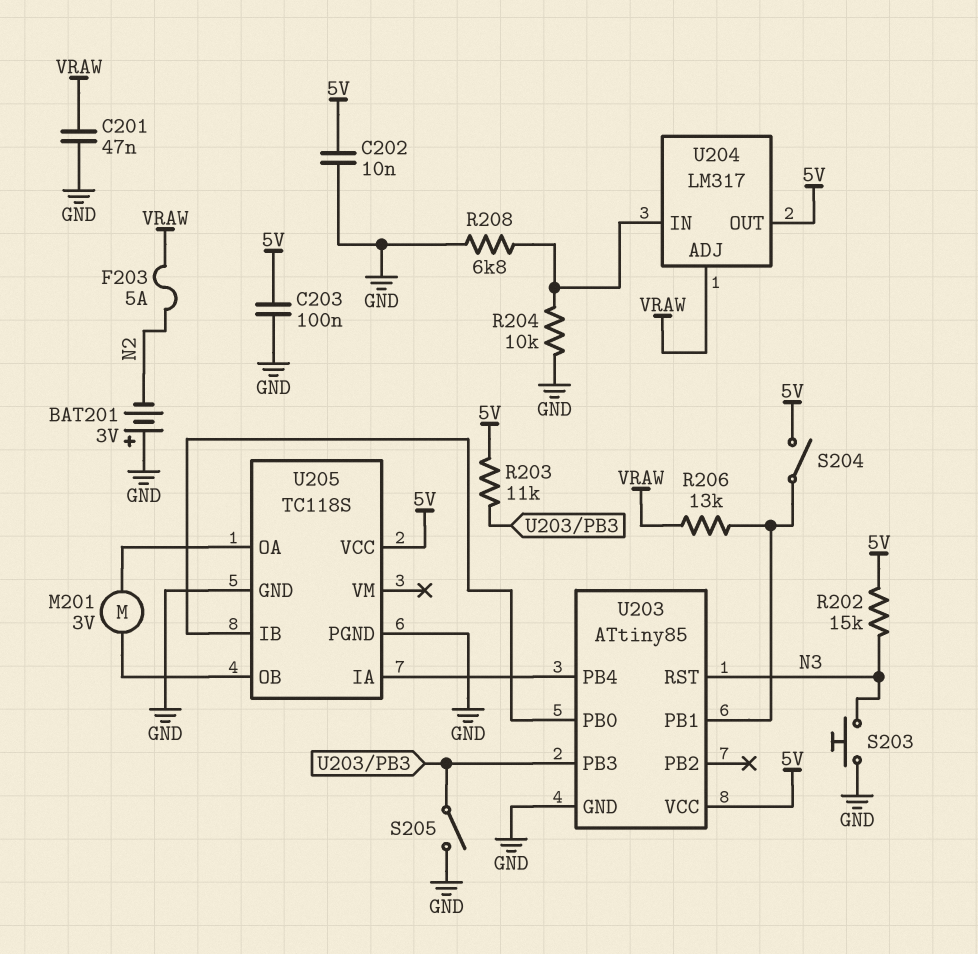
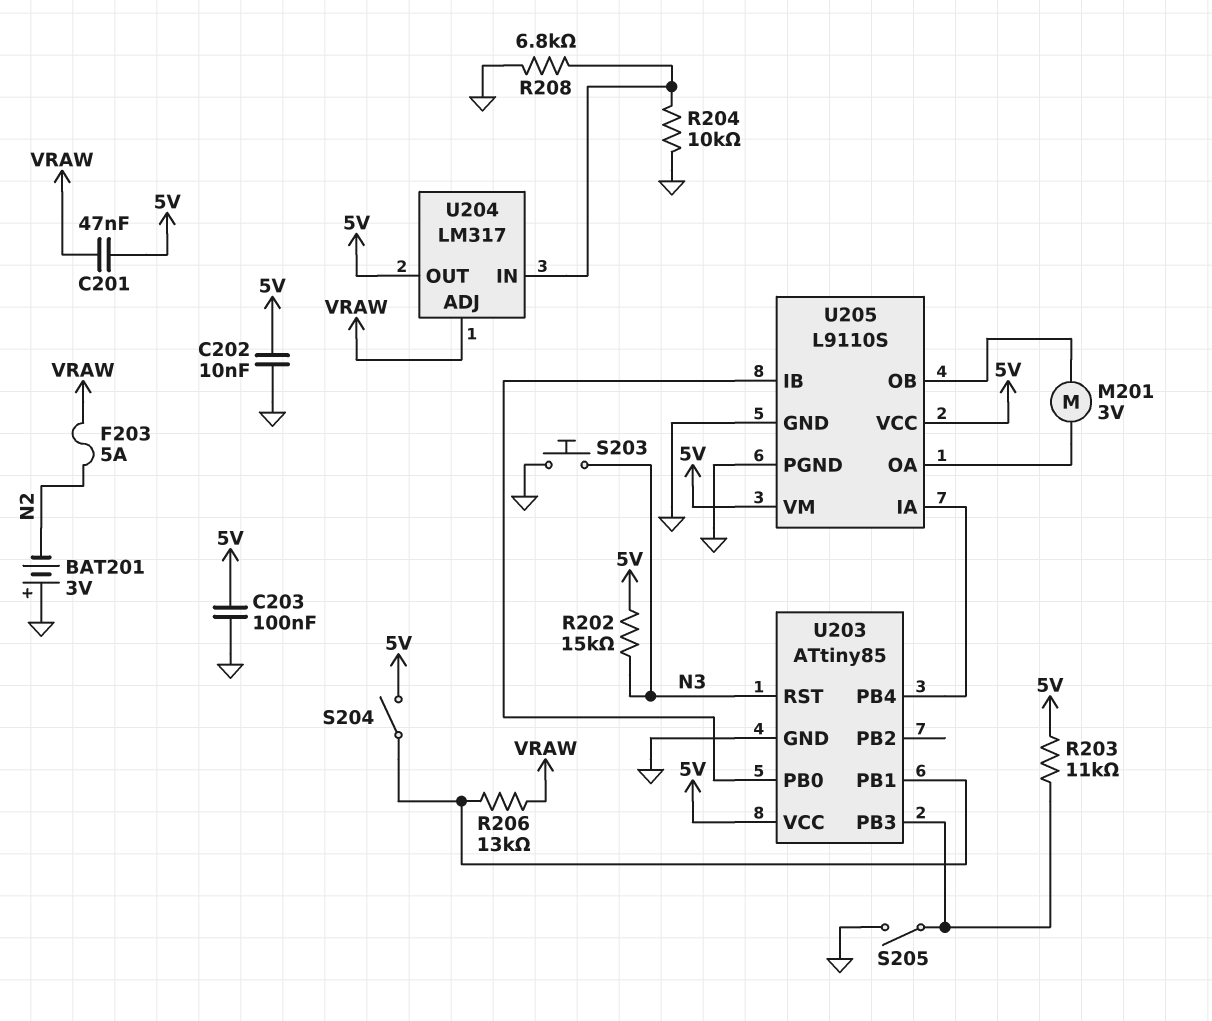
C201: 47nF (GND, VRAW) -> 47nF (5V, VRAW)
U205: TC118S -> L9110S
U205 pin VM: none -> 5V

